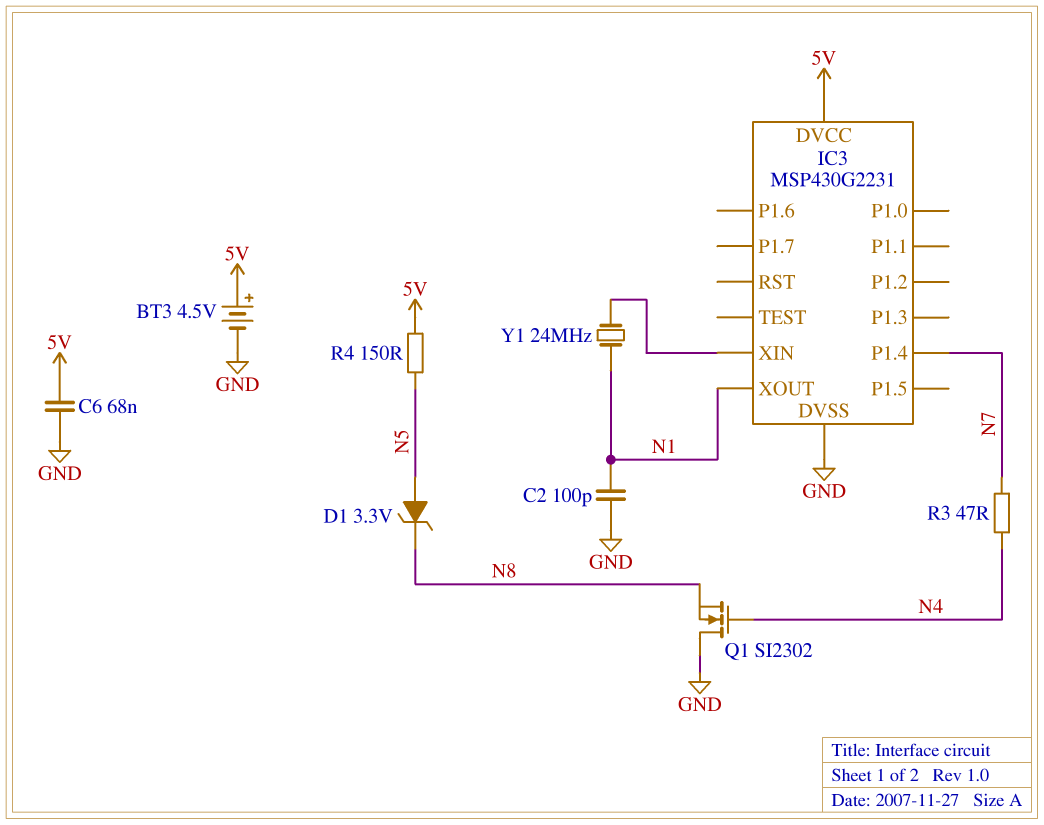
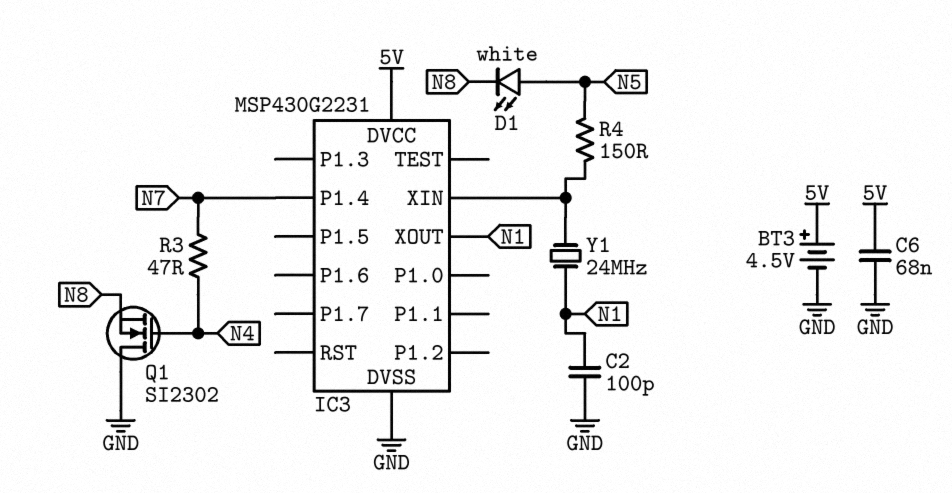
D1: zener 3.3V (A N5, K N8) -> LED white (A N5, K N8)
R4: 150 (5V, N5) -> 150 (IC3/XIN, N5)

